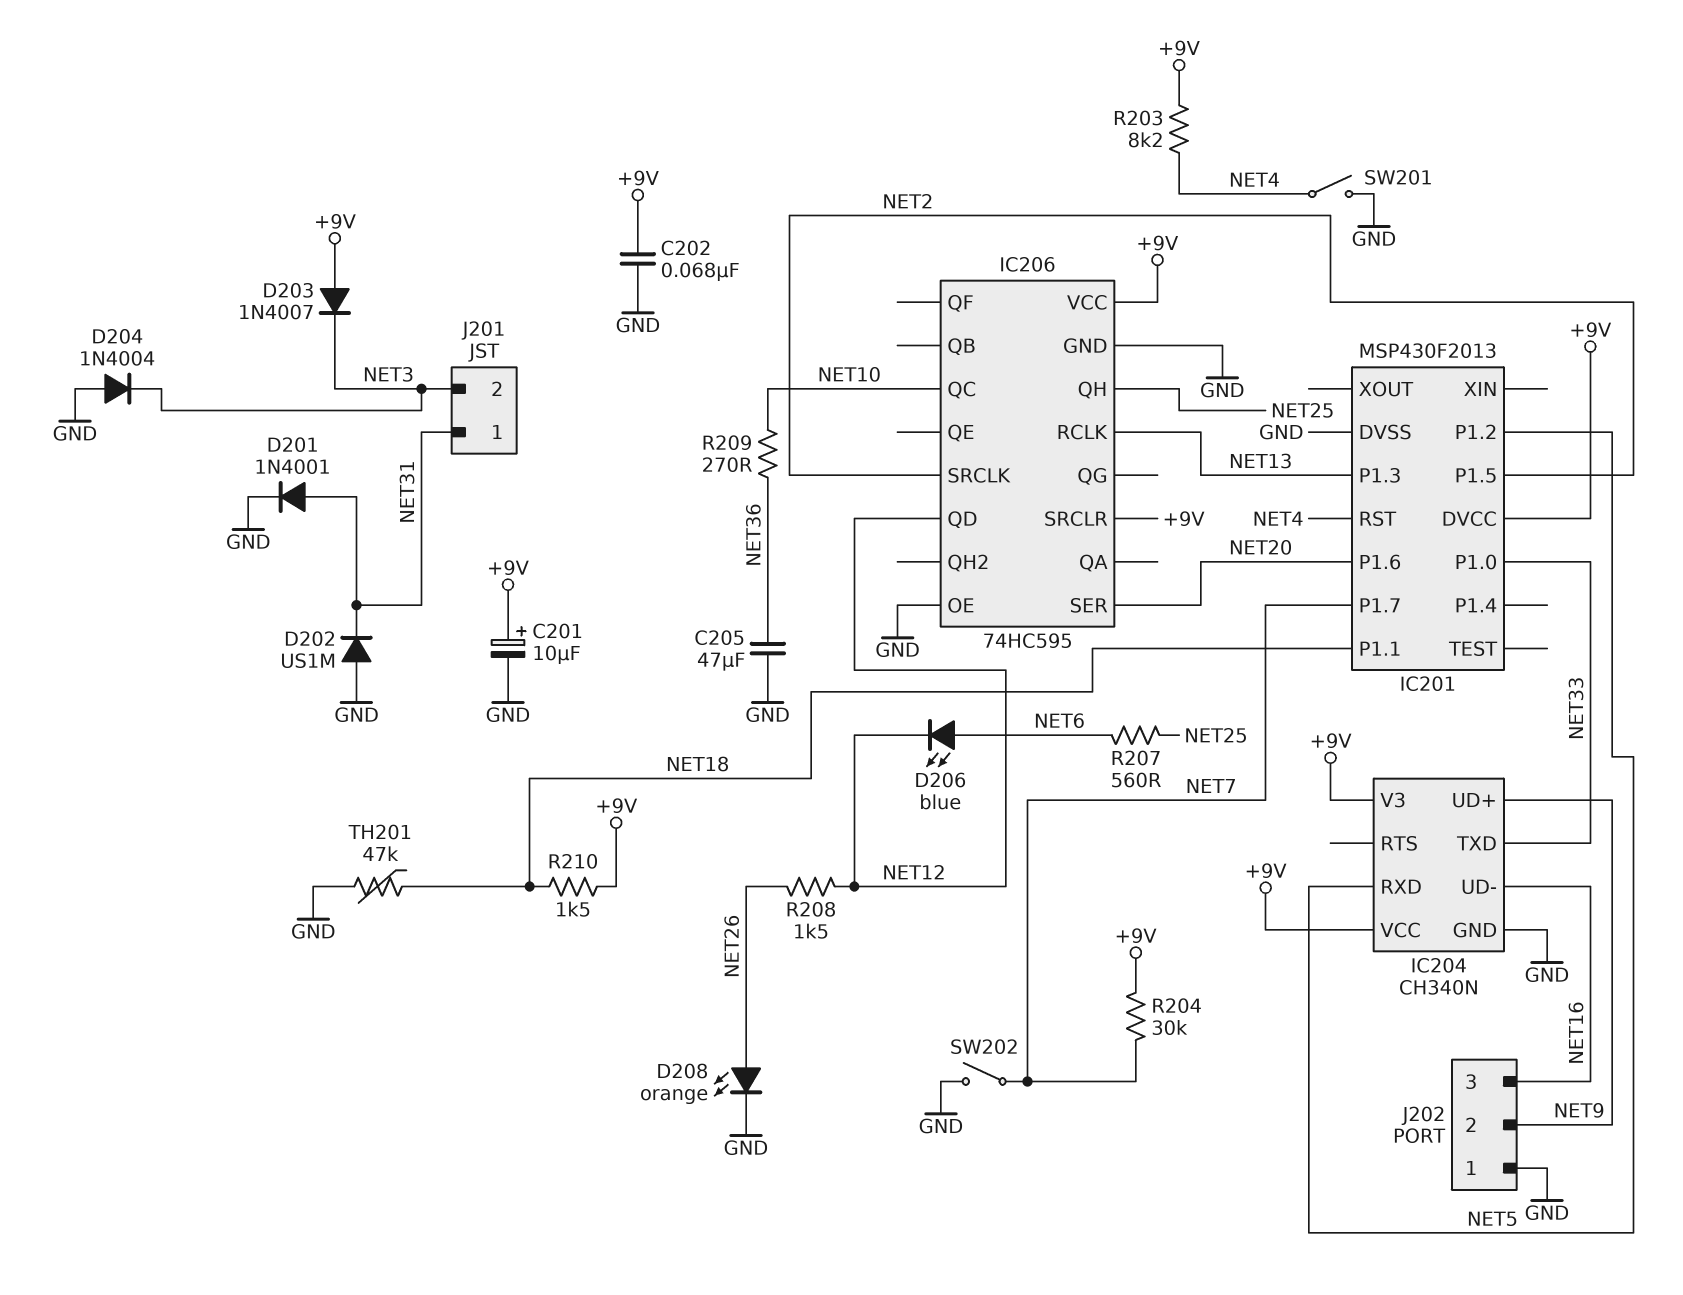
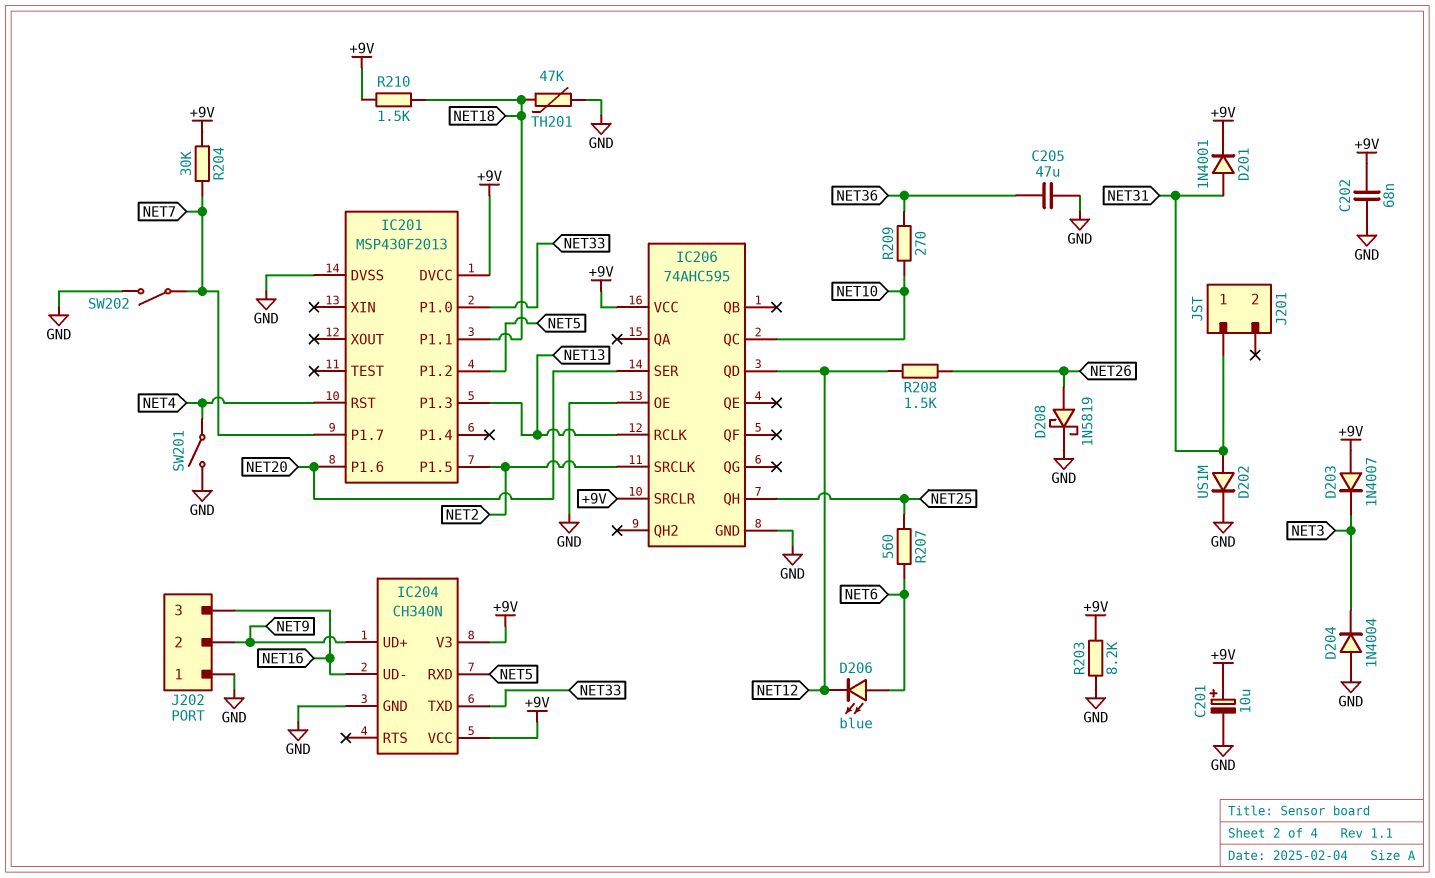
D201: diode 1N4001 (A NET31, K GND) -> diode 1N4001 (A NET31, K +9V)
D202: diode US1M (A GND, K NET31) -> diode US1M (A NET31, K GND)
D208: LED orange (A NET26, K GND) -> schottky 1N5819 (A NET26, K GND)
IC206: 74HC595 -> 74AHC595
J201 pin 2: NET3 -> none
R203: 8.2k (+9V, NET4) -> 8.2k (+9V, GND)

